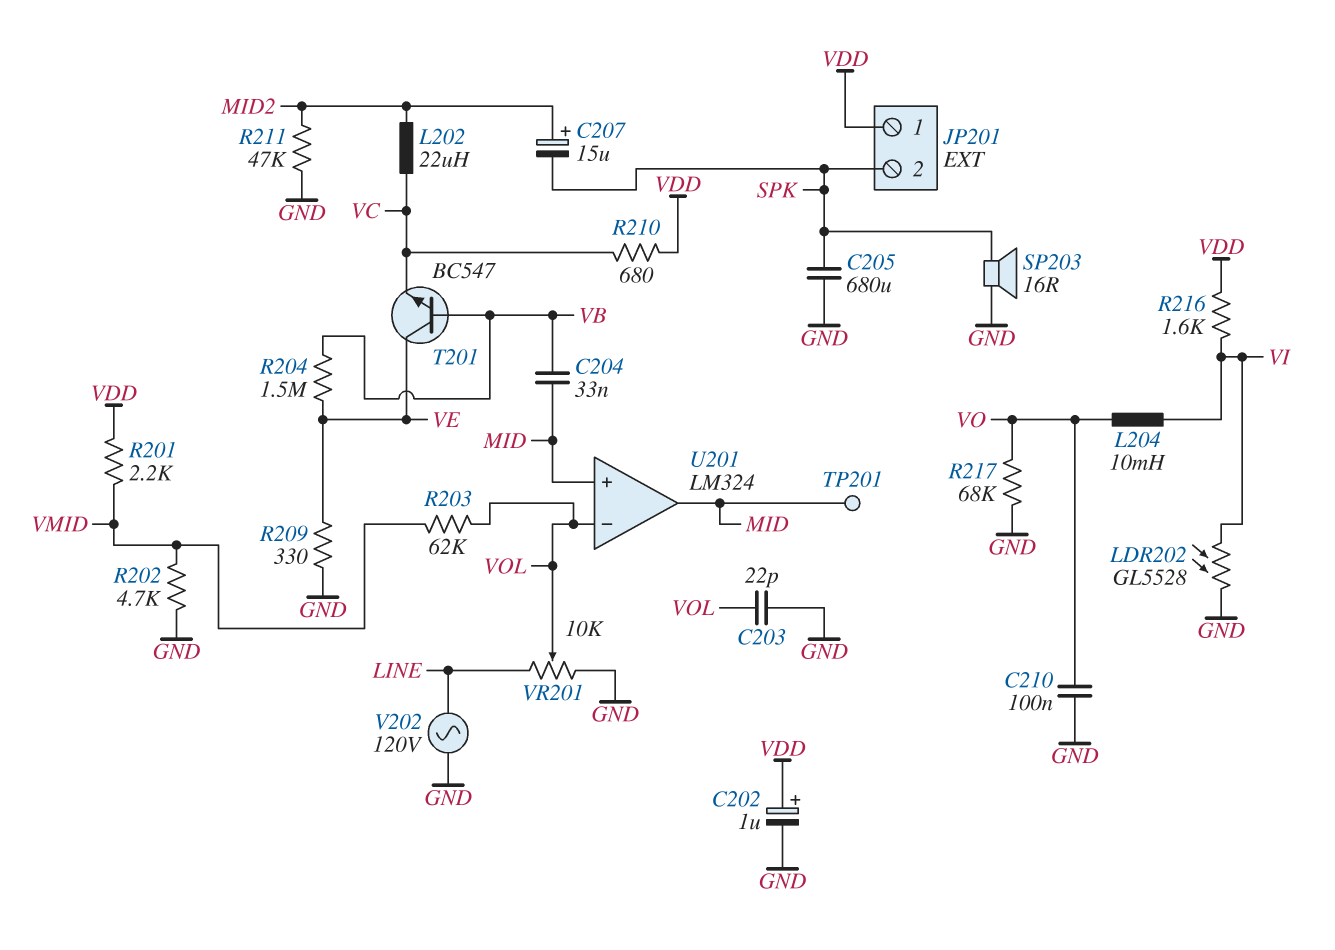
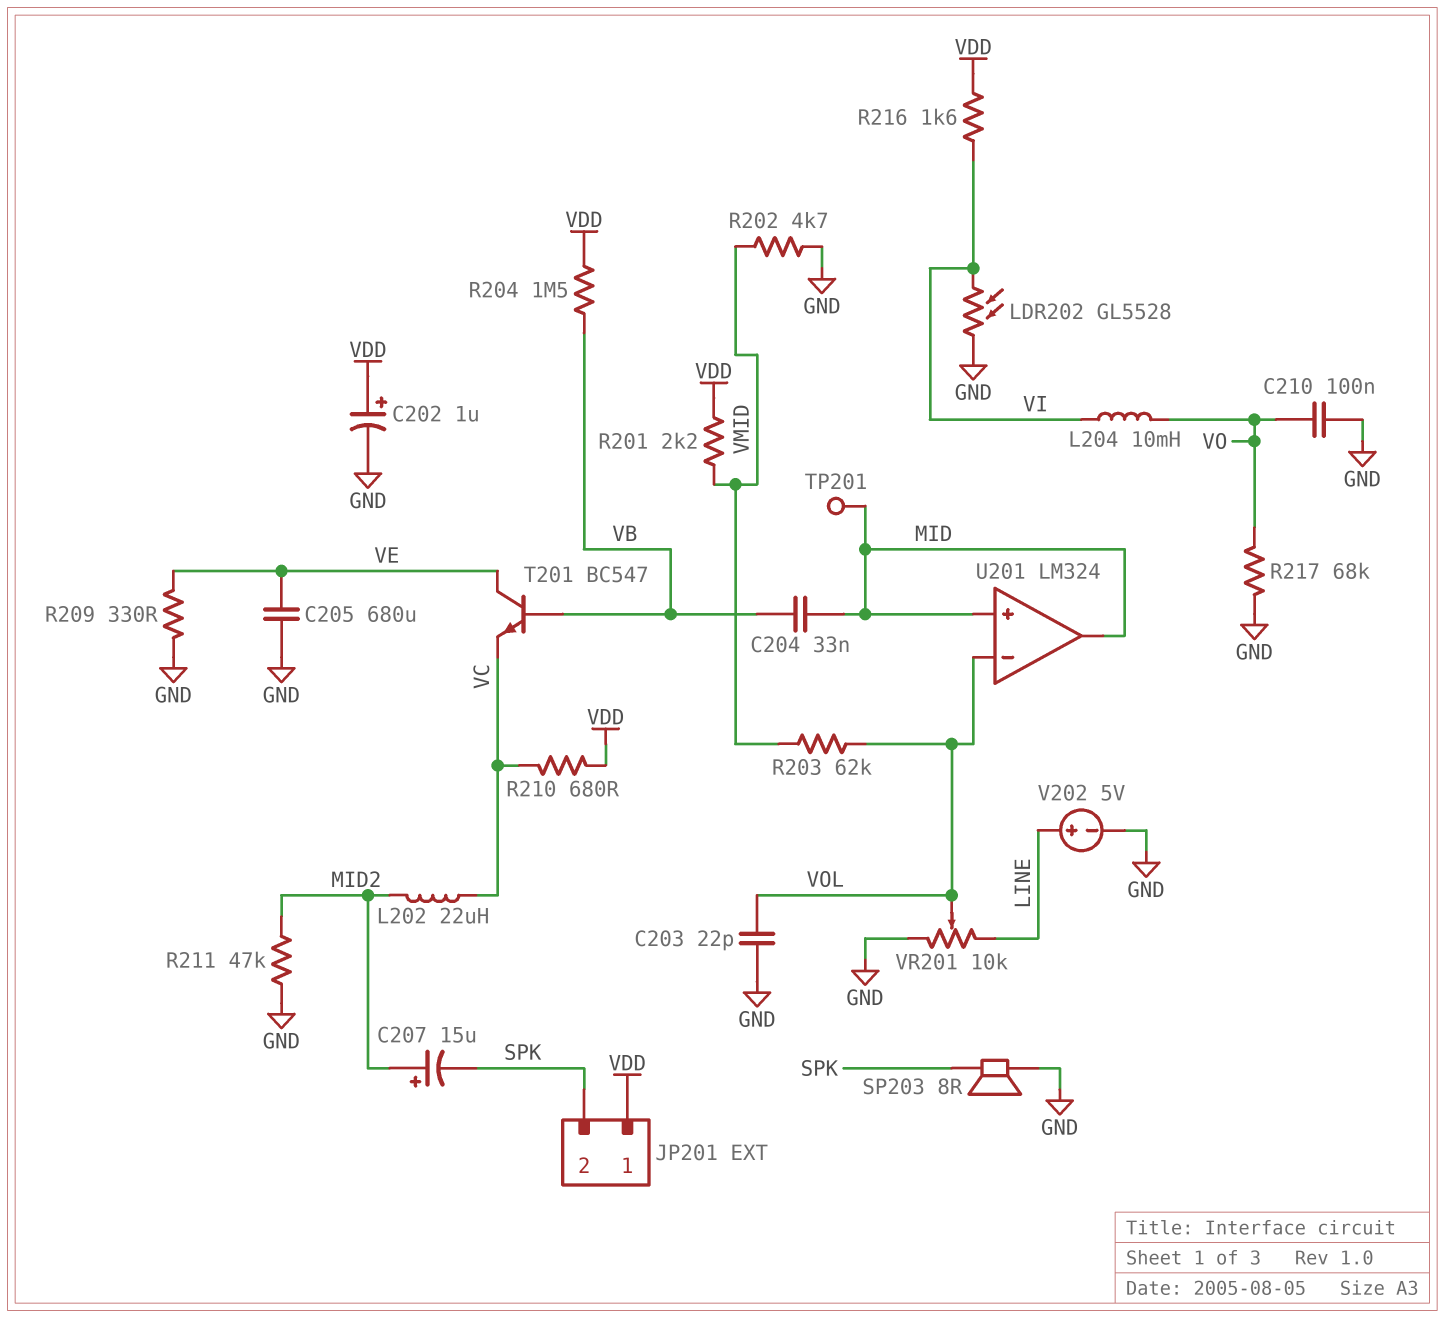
C205: 680uF (GND, SPK) -> 680uF (GND, VE)
R204: 1.5M (VB, VE) -> 1.5M (VB, VDD)
SP203: speaker 16R (GND, SPK) -> speaker 8R (GND, SPK)
V202: AC 120V (GND, LINE) -> 5V (plus LINE, minus GND)

